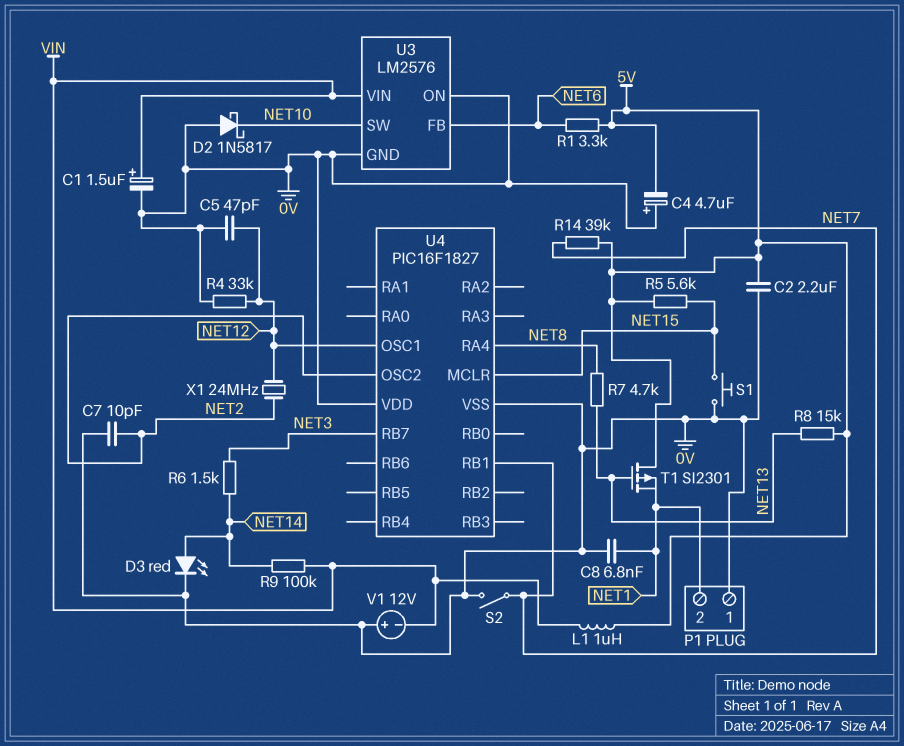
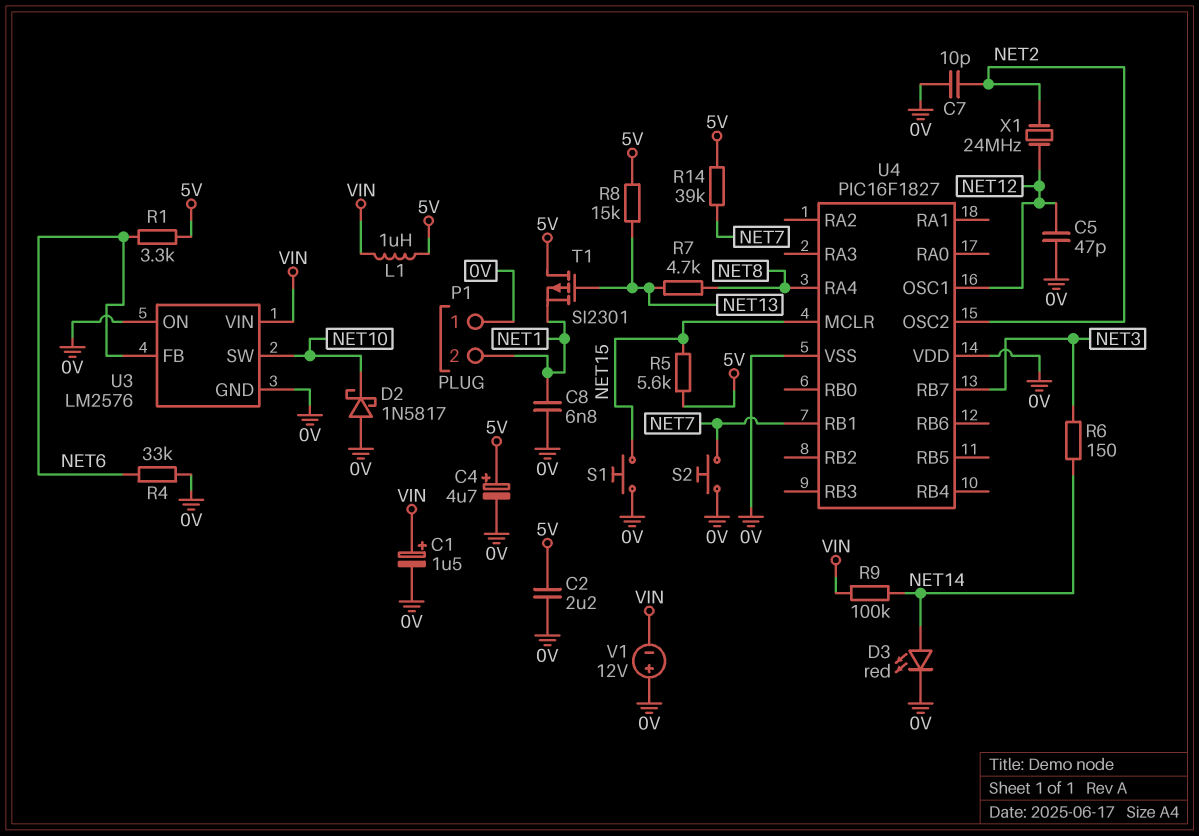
C4: 4.7uF (plus 0V, minus 5V) -> 4.7uF (plus 5V, minus 0V)
R4: 33k (0V, NET12) -> 33k (0V, NET6)
R6: 1.5k (NET3, NET14) -> 150 (NET3, NET14)
S2: switch (0V, NET7) -> button (0V, NET7)

